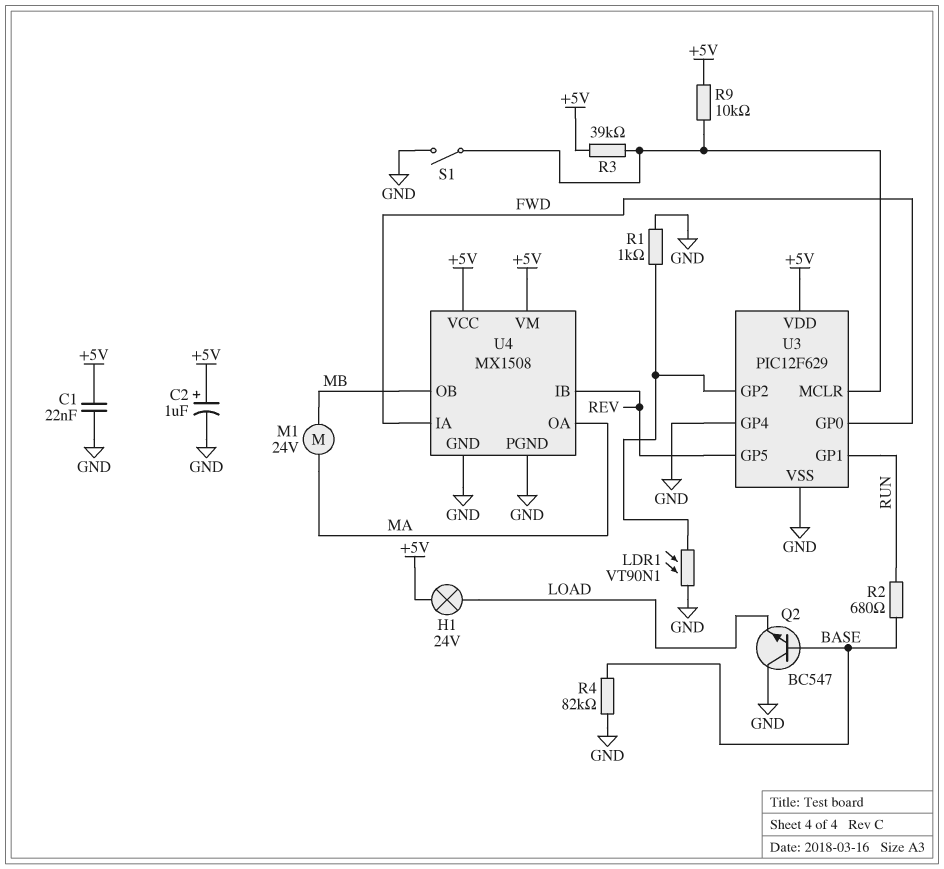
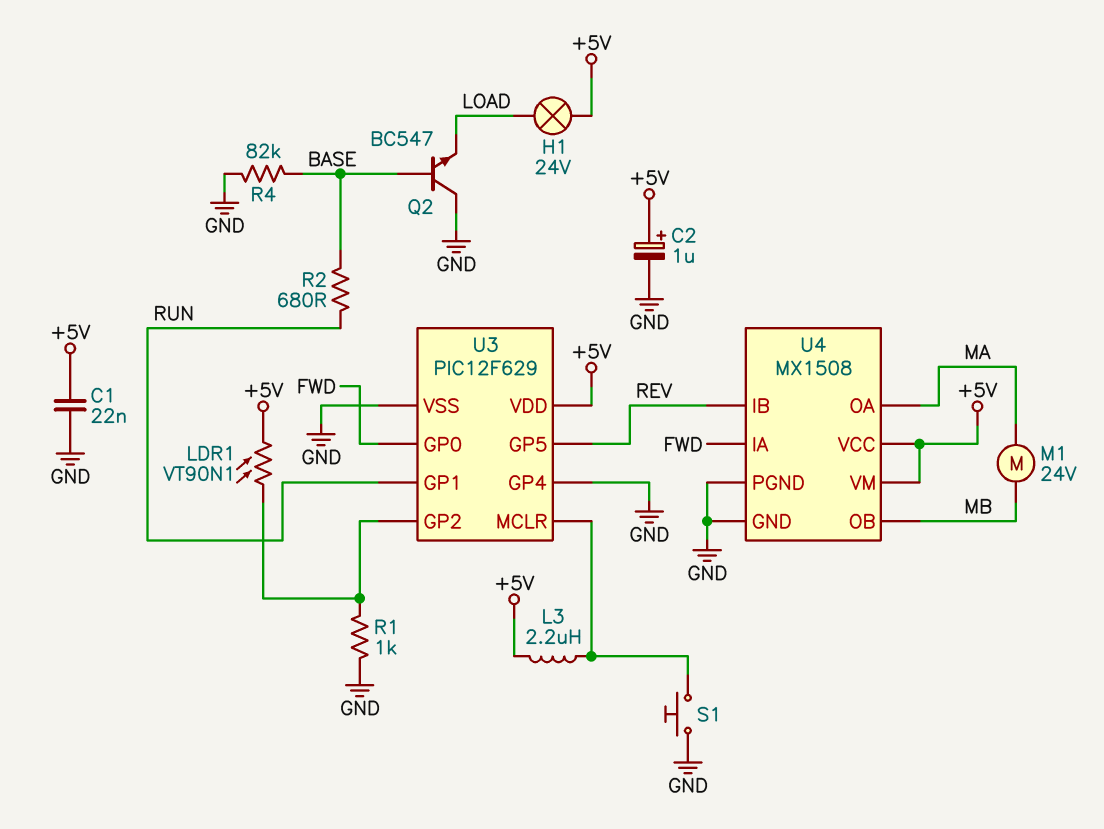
L3: none -> 2.2uH (+5V, U3/MCLR)
LDR1: VT90N1 (GND, U3/GP2) -> VT90N1 (+5V, U3/GP2)
R3: 39k (+5V, U3/MCLR) -> none
R9: 10k (+5V, U3/MCLR) -> none
S1: switch (GND, U3/MCLR) -> button (GND, U3/MCLR)

